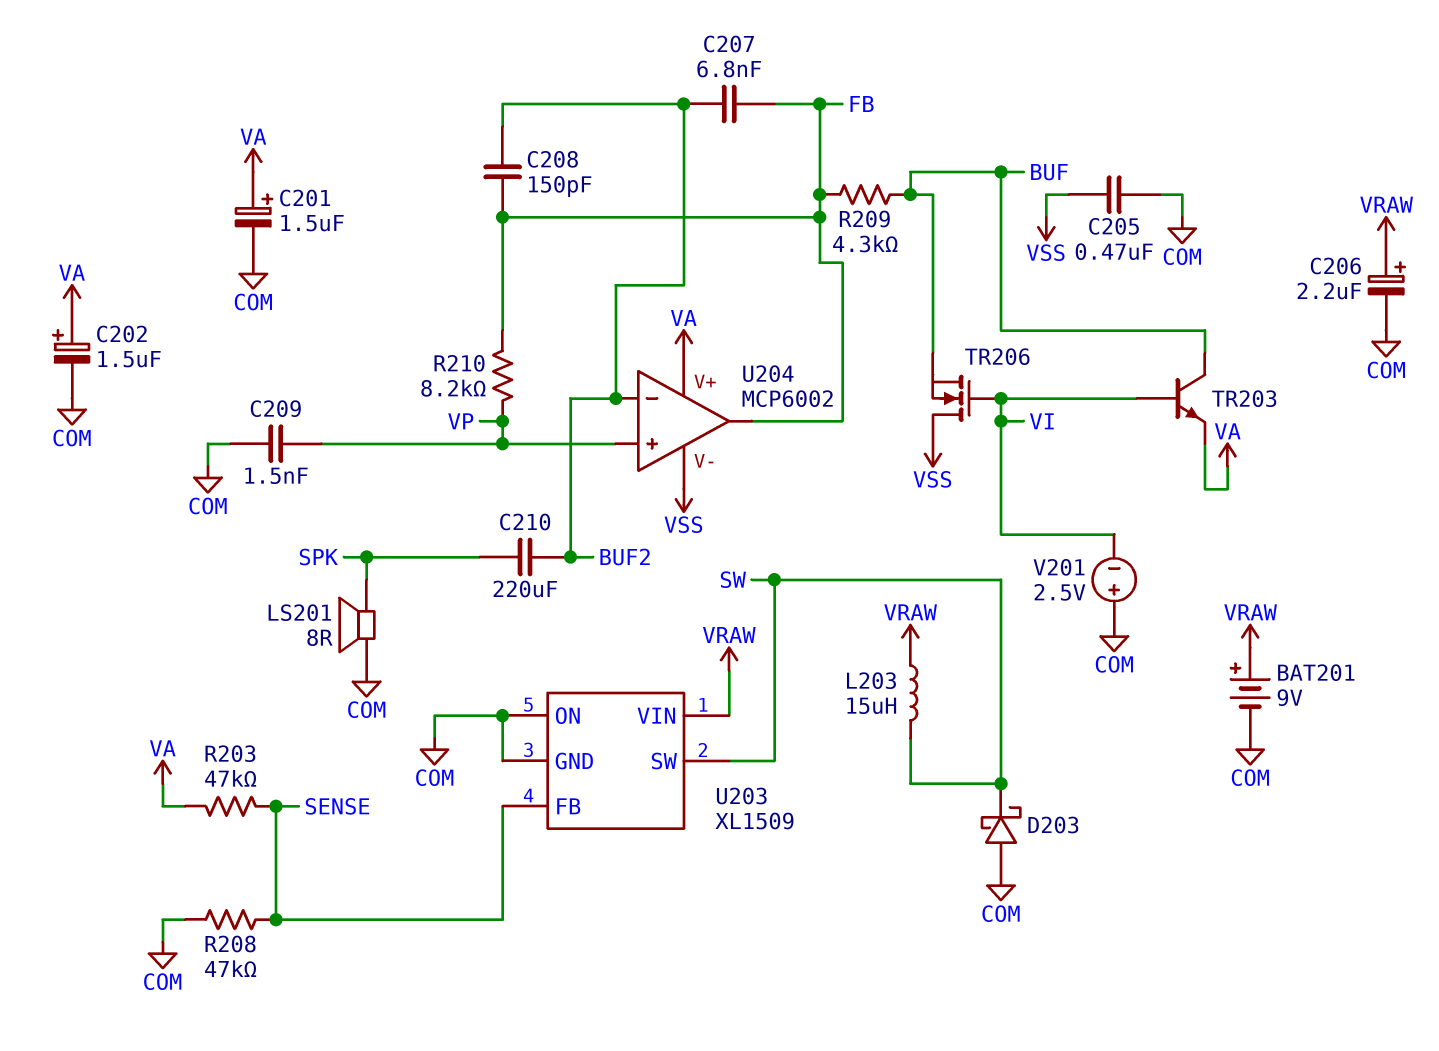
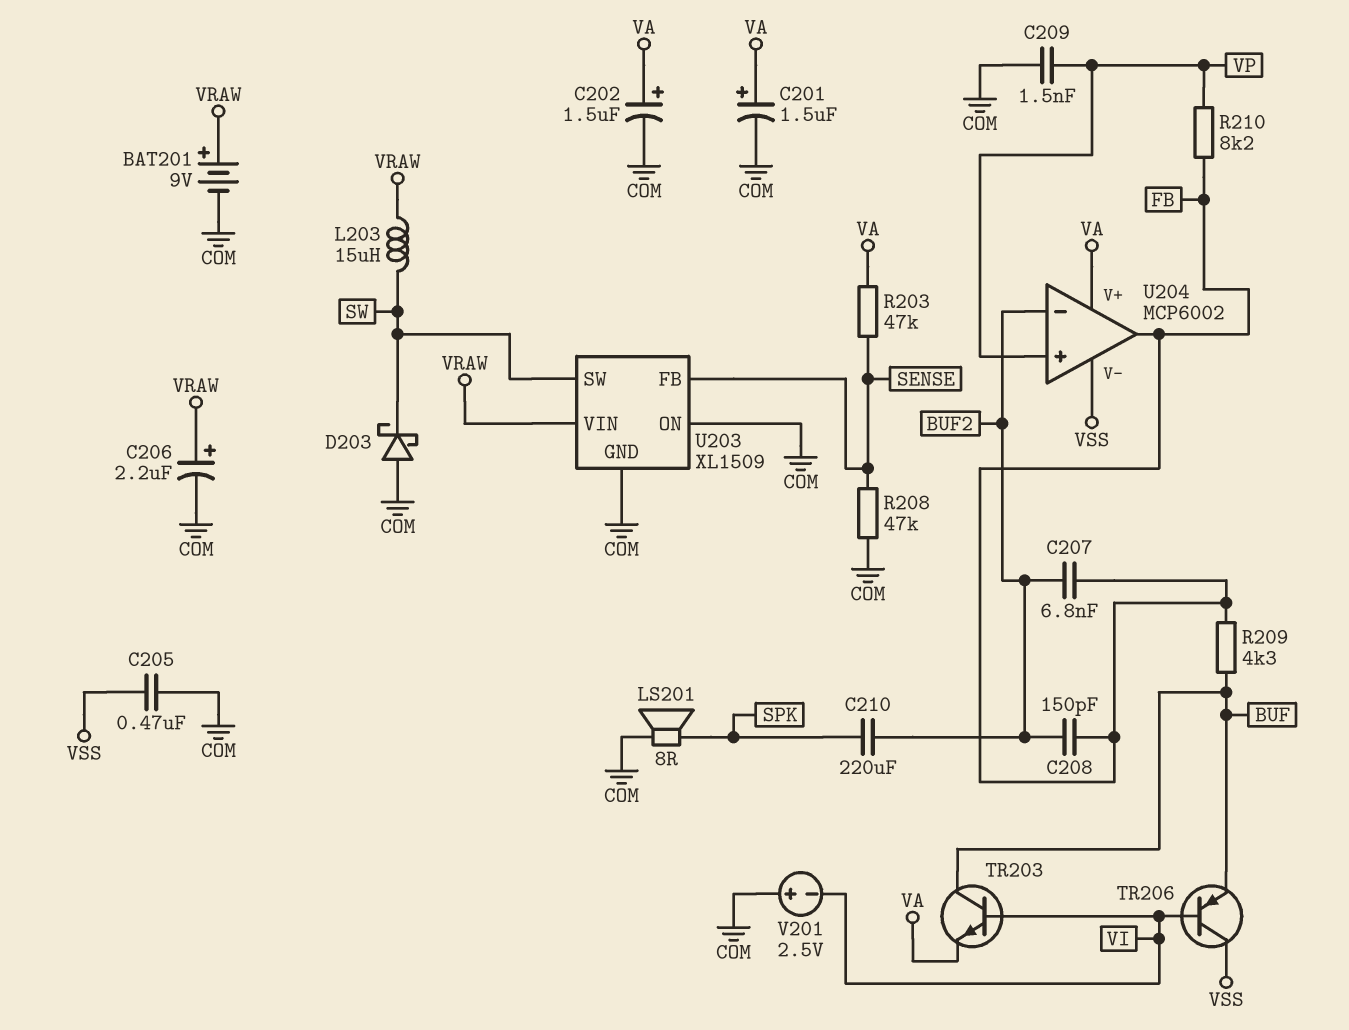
TR206: NMOS (G VI, D VSS, S BUF) -> PNP (B VI, C VSS, E BUF)

